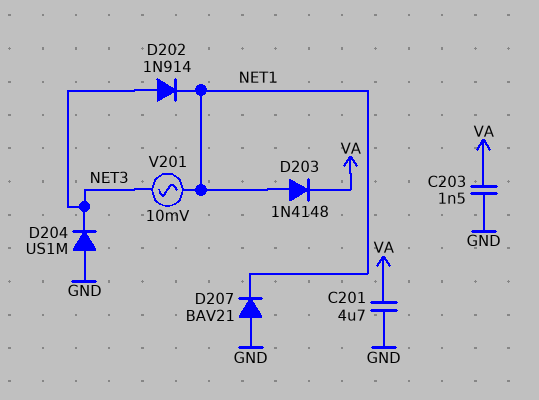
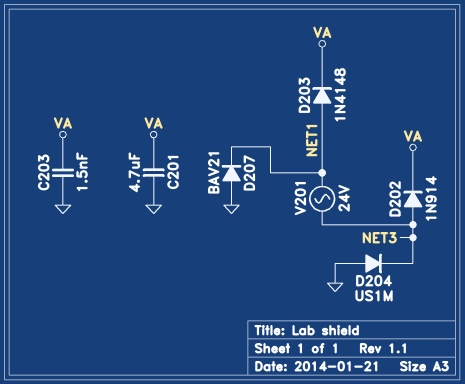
D202: diode 1N914 (A NET3, K NET1) -> diode 1N914 (A NET3, K VA)
V201: AC 10mV (NET1, NET3) -> AC 24V (NET1, NET3)

